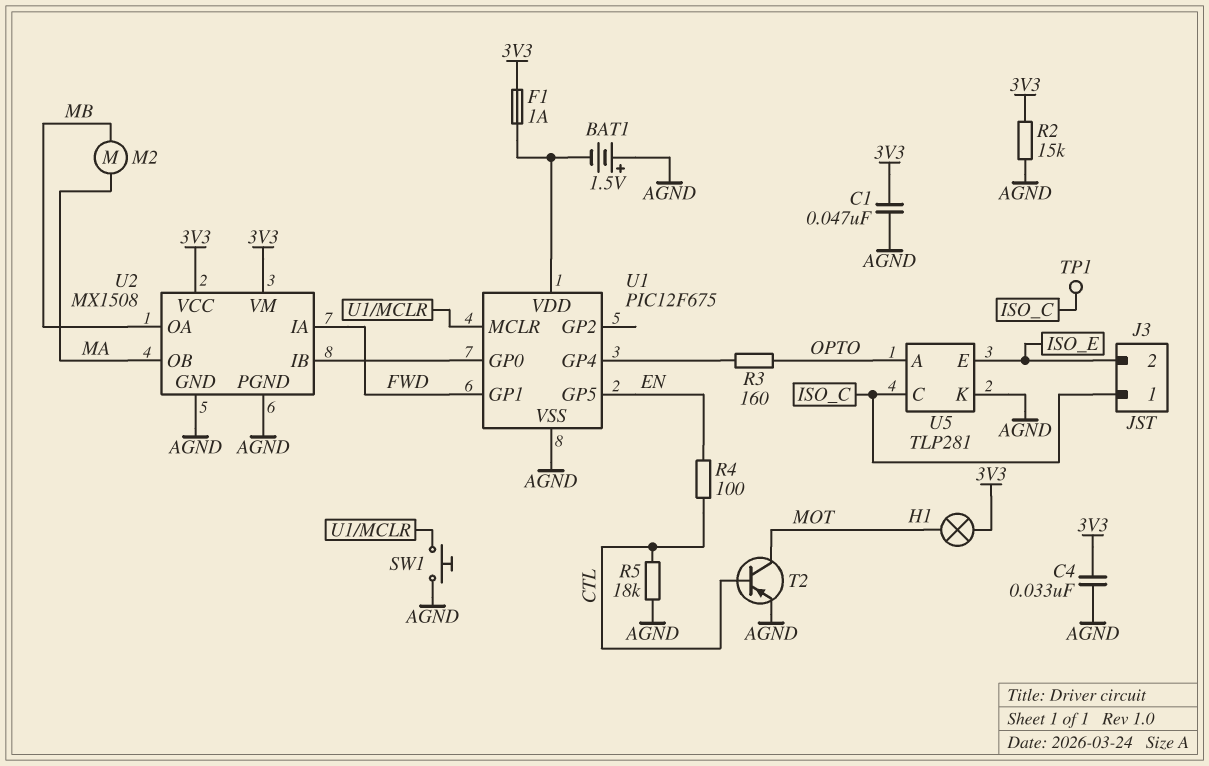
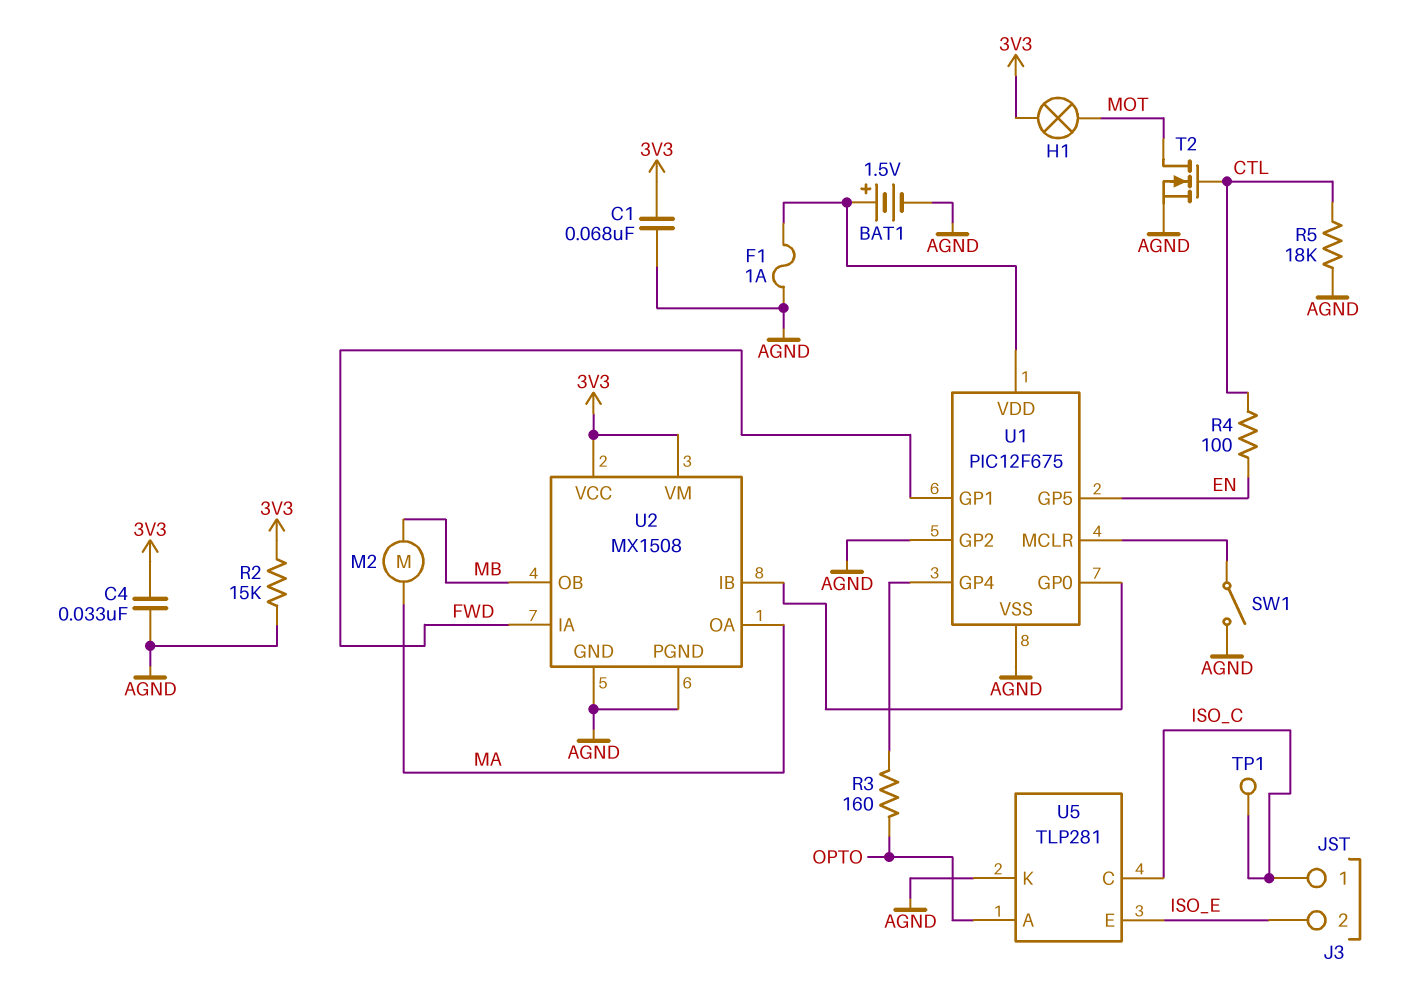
BAT1: 1.5V (plus AGND, minus U1/VDD) -> 1.5V (plus U1/VDD, minus AGND)
C1: 47nF (3V3, AGND) -> 68nF (3V3, AGND)
F1: 1A (3V3, U1/VDD) -> 1A (AGND, U1/VDD)
SW1: button (AGND, U1/MCLR) -> switch (AGND, U1/MCLR)
T2: PNP (B CTL, C MOT, E AGND) -> NMOS (G CTL, D MOT, S AGND)
U1 pin GP2: none -> AGND
U2 pin OA: MB -> MA
U2 pin OB: MA -> MB

